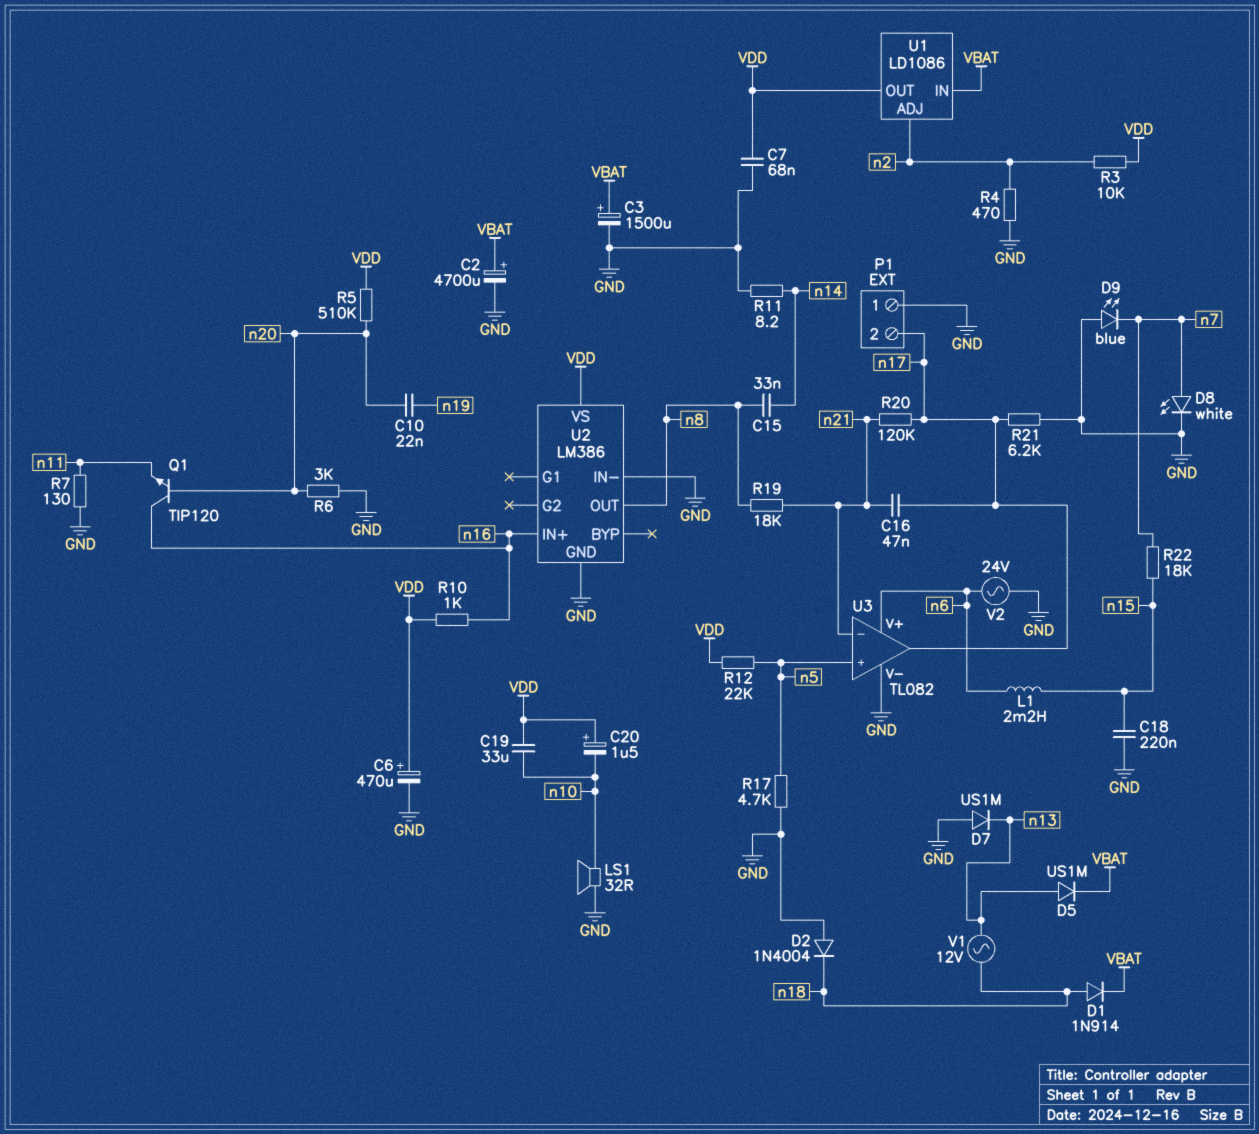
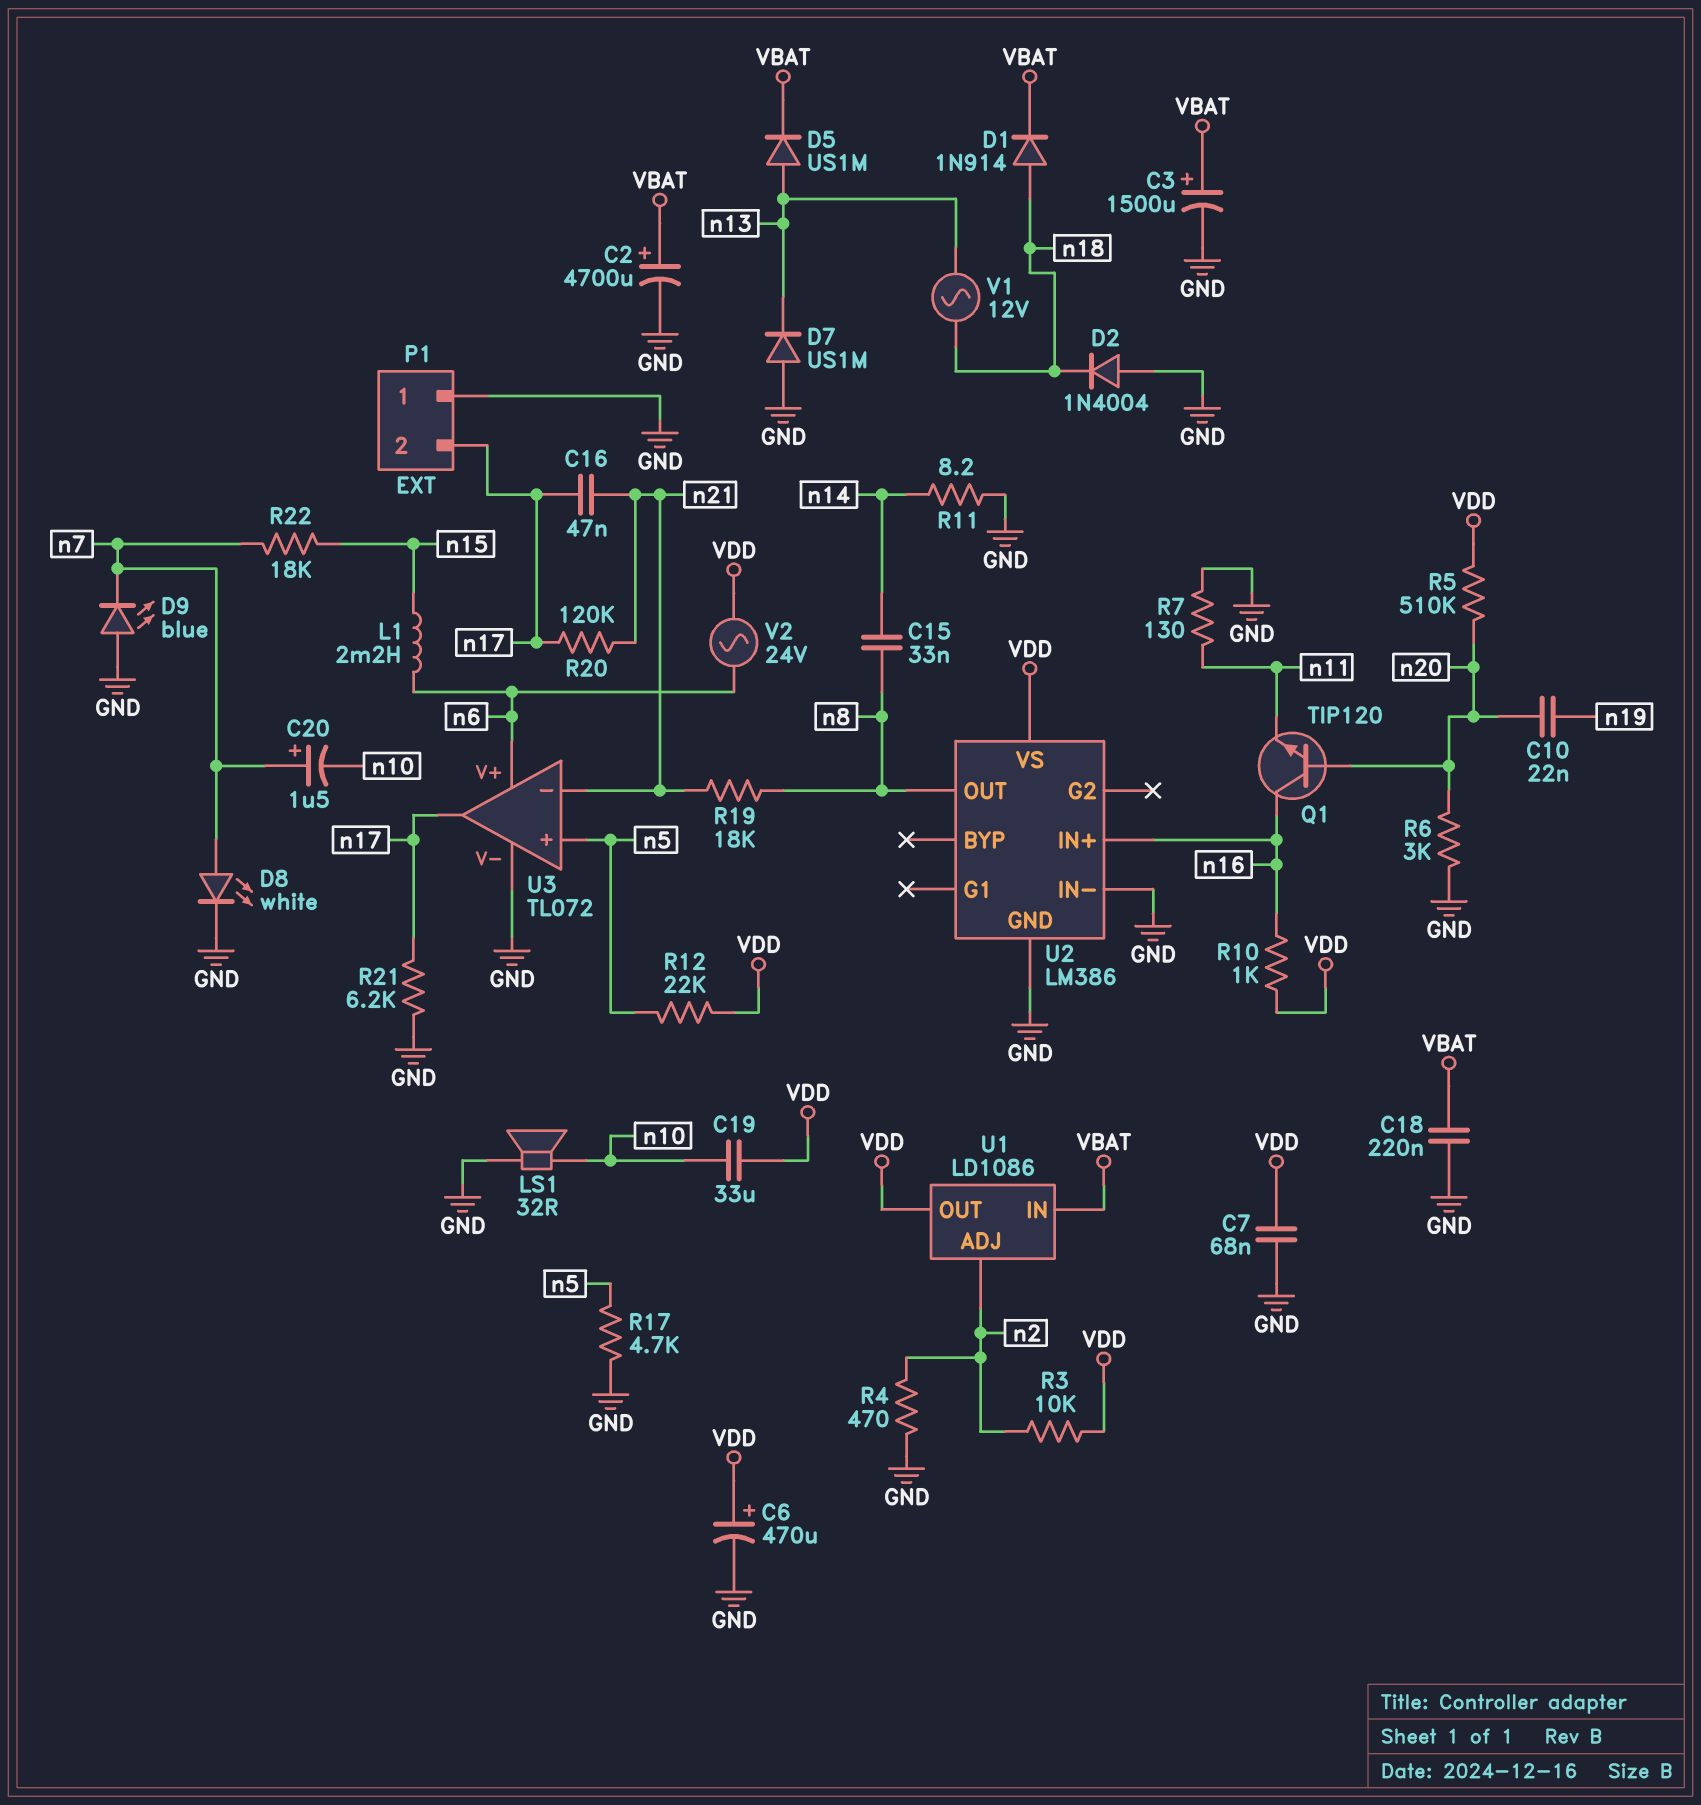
C18: 220nF (GND, n15) -> 220nF (GND, VBAT)
C20: 1.5uF (plus VDD, minus n10) -> 1.5uF (plus n7, minus n10)
U3: TL082 -> TL072
V2: AC 24V (GND, n6) -> AC 24V (VDD, n6)

